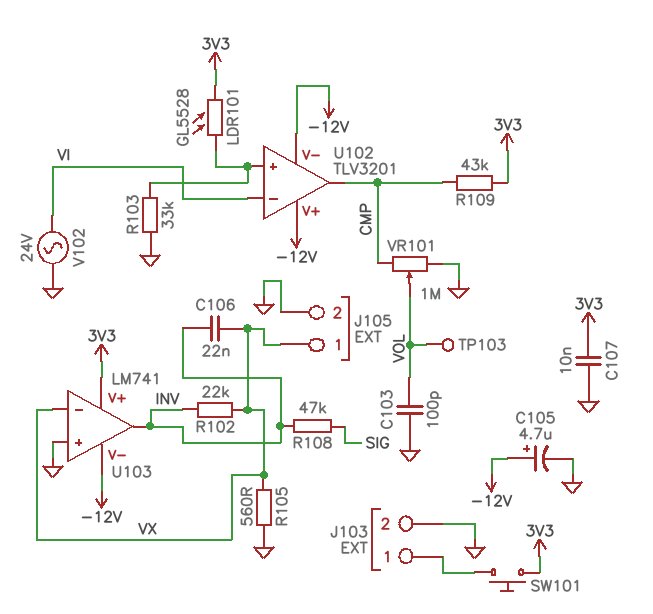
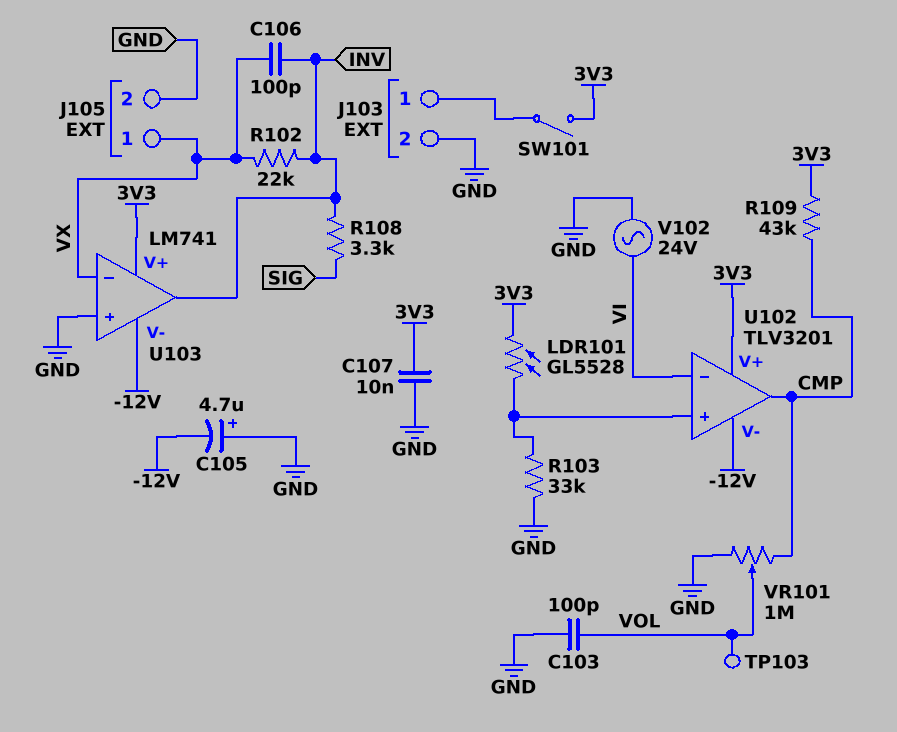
C105: 4.7uF (plus -12V, minus GND) -> 4.7uF (plus GND, minus -12V)
C106: 22nF (INV, VX) -> 100pF (INV, VX)
R105: 560 (GND, VX) -> none
R108: 47k (INV, SIG) -> 3.3k (INV, SIG)
SW101: button (3V3, J103/1) -> switch (3V3, J103/1)
U102 pin V+: -12V -> 3V3

